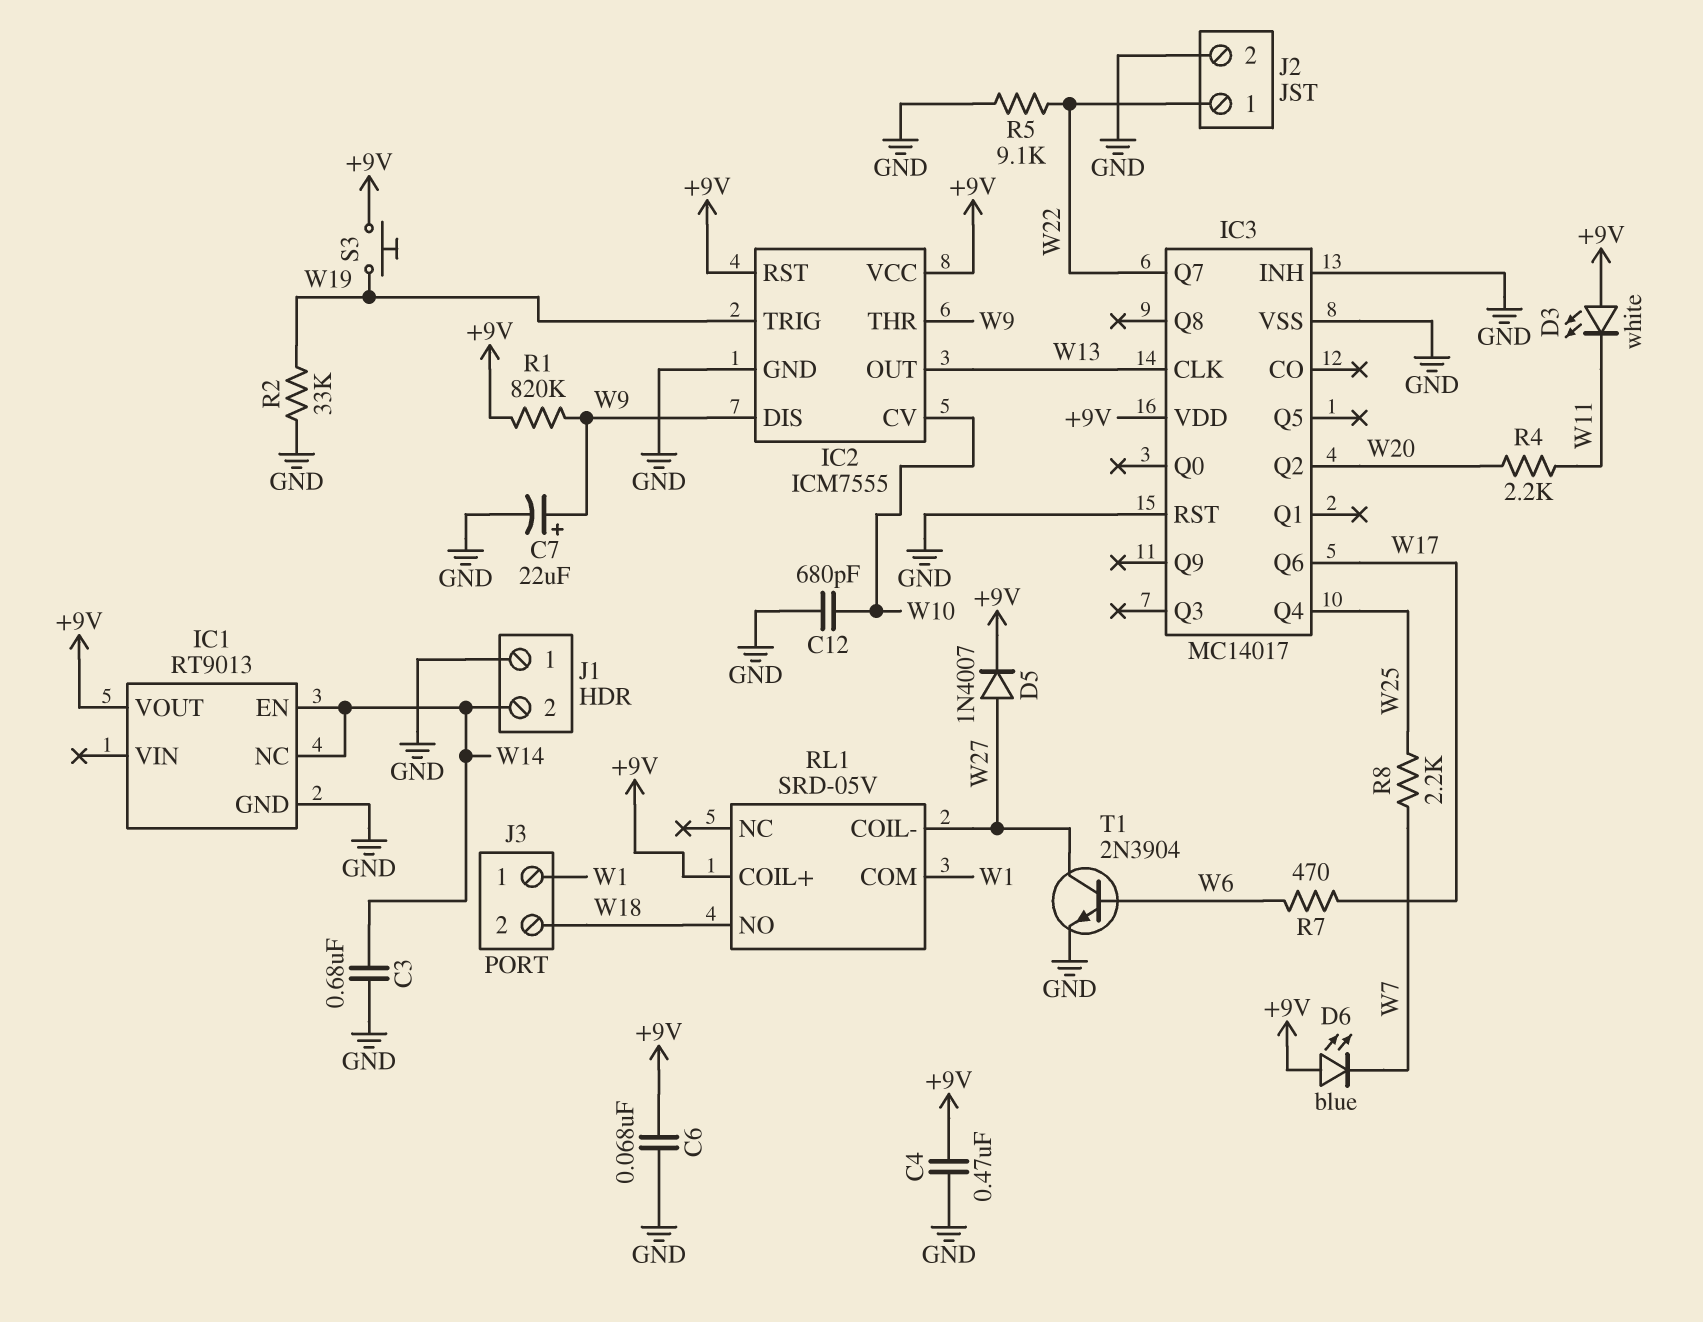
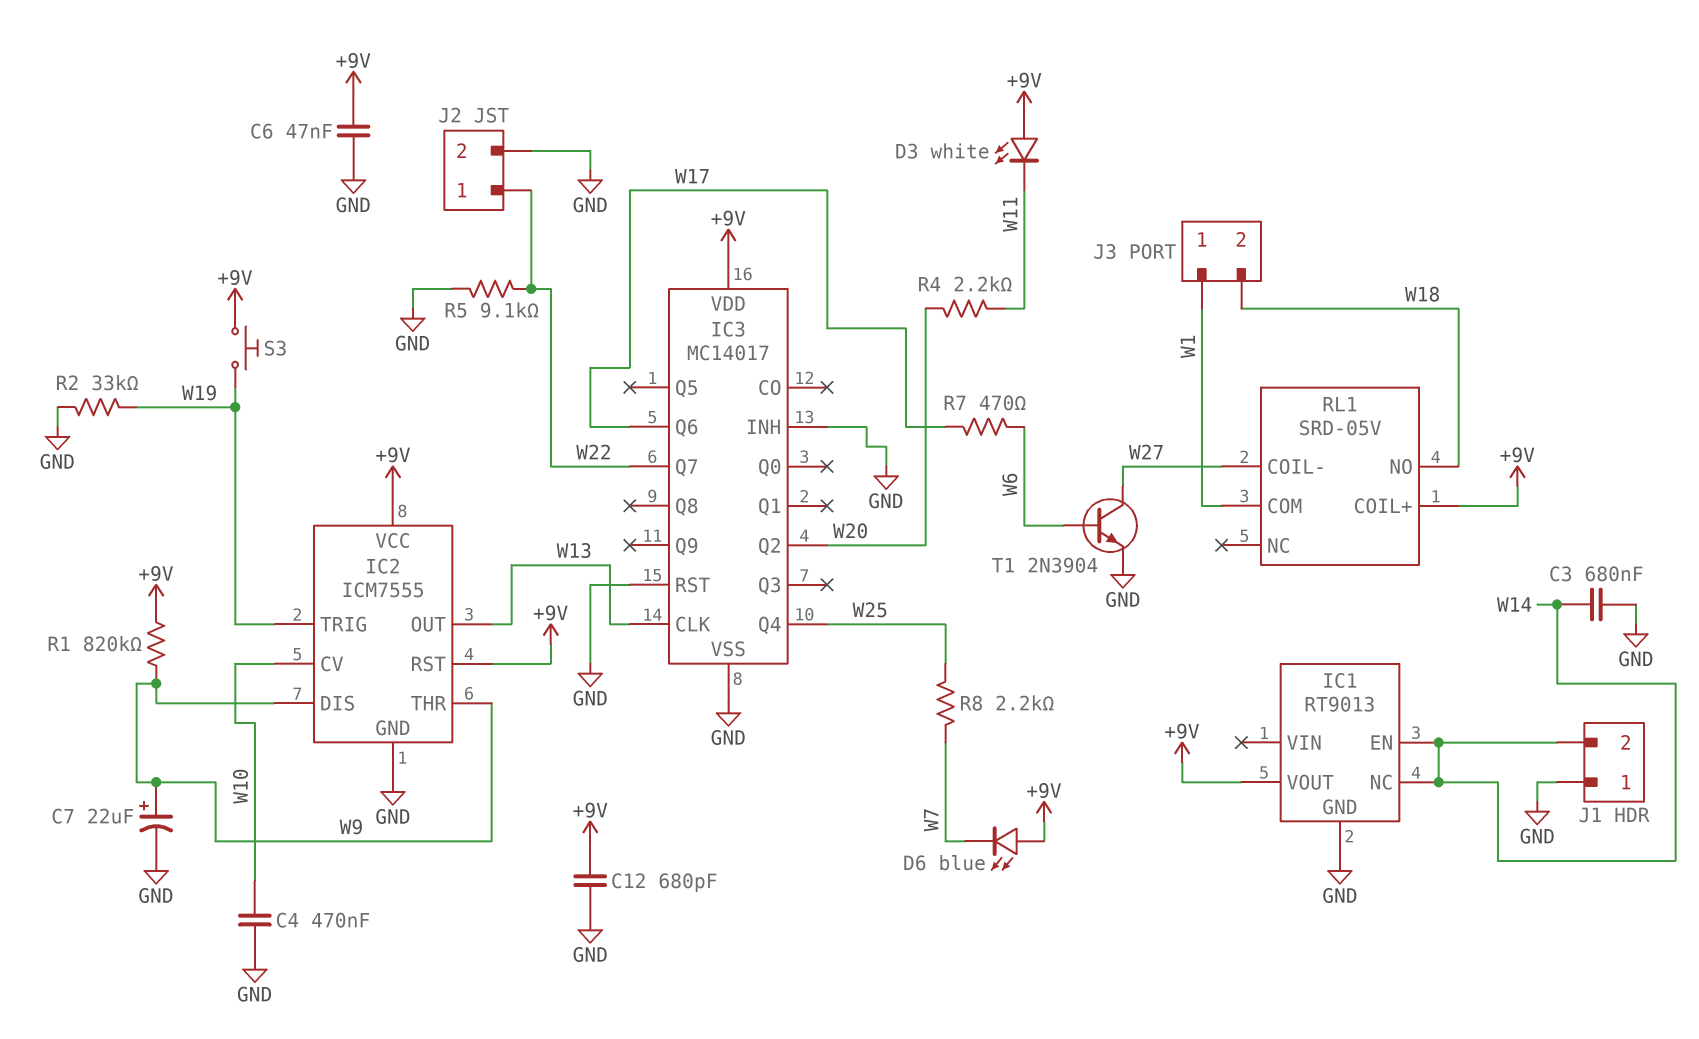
C4: 470nF (+9V, GND) -> 470nF (GND, W10)
C6: 68nF (+9V, GND) -> 47nF (+9V, GND)
C12: 680pF (GND, W10) -> 680pF (+9V, GND)
D5: diode 1N4007 (A W27, K +9V) -> none

